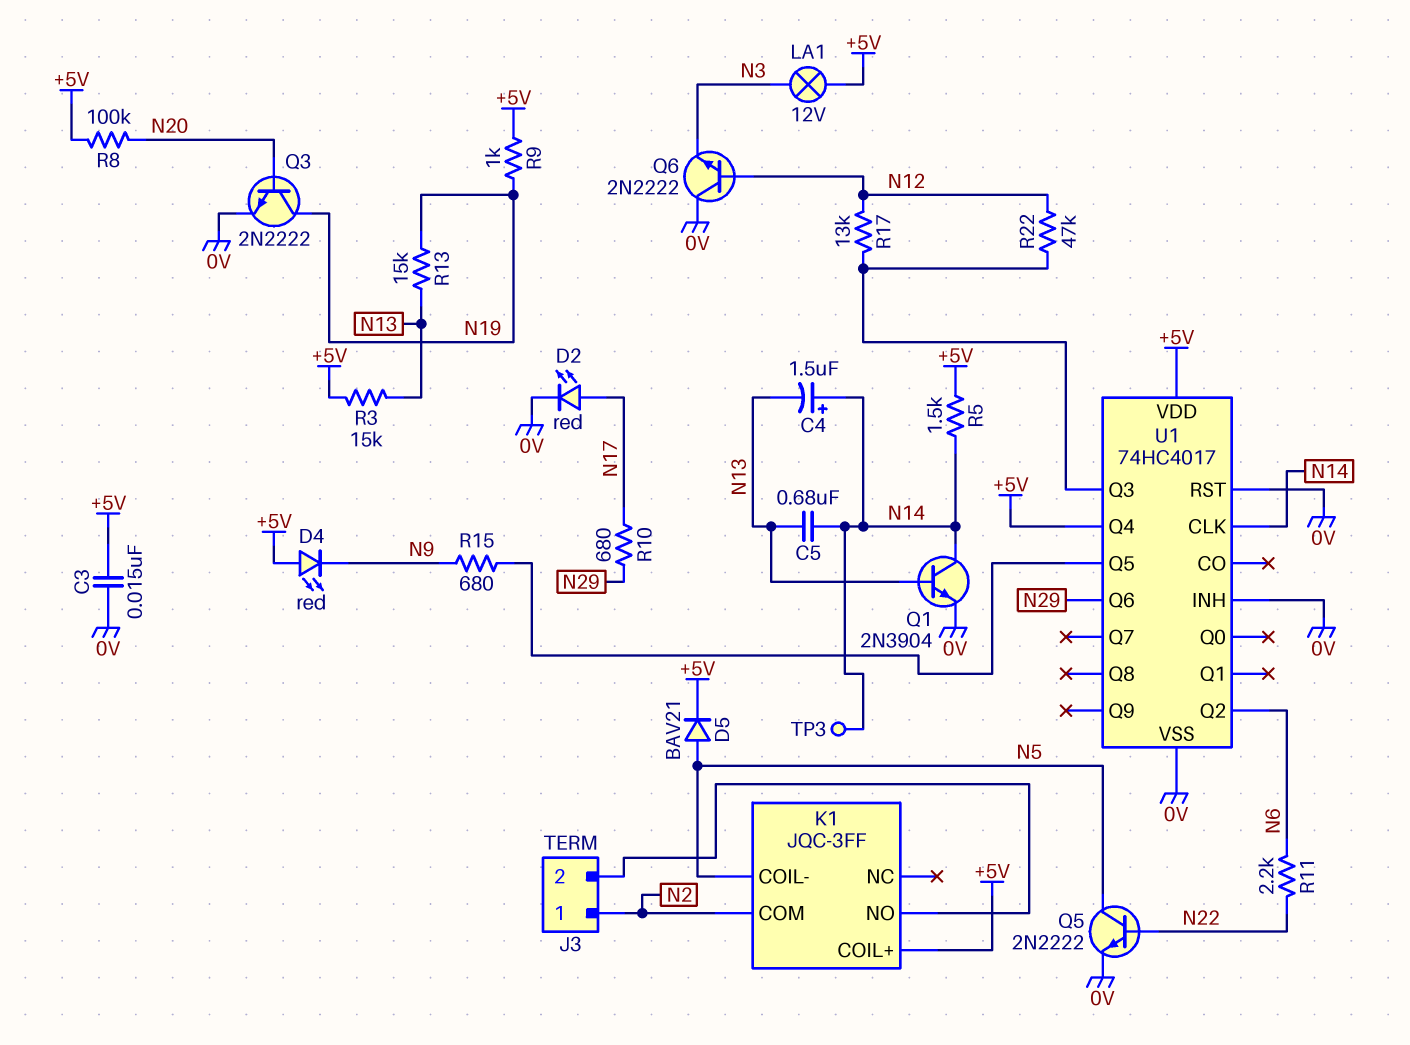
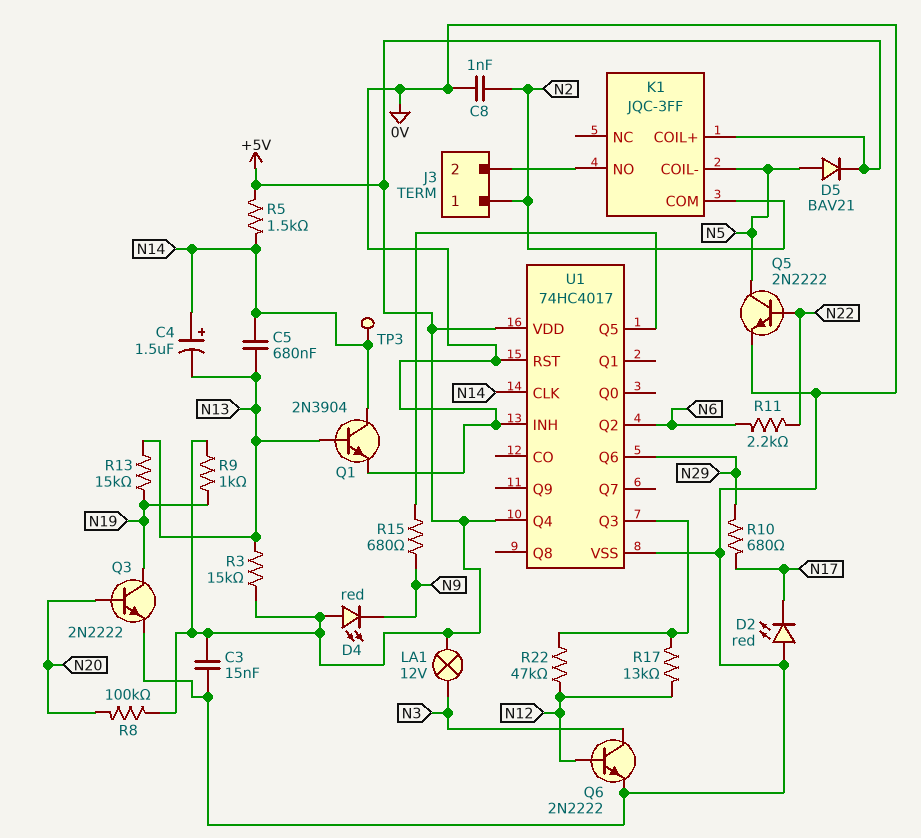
C8: none -> 1nF (0V, N2)
D2: LED red (A N17, K 0V) -> LED red (A 0V, K N17)
Q6: NPN 2N2222 (B N12, C 0V, E N3) -> NPN 2N2222 (B N12, C N3, E 0V)

